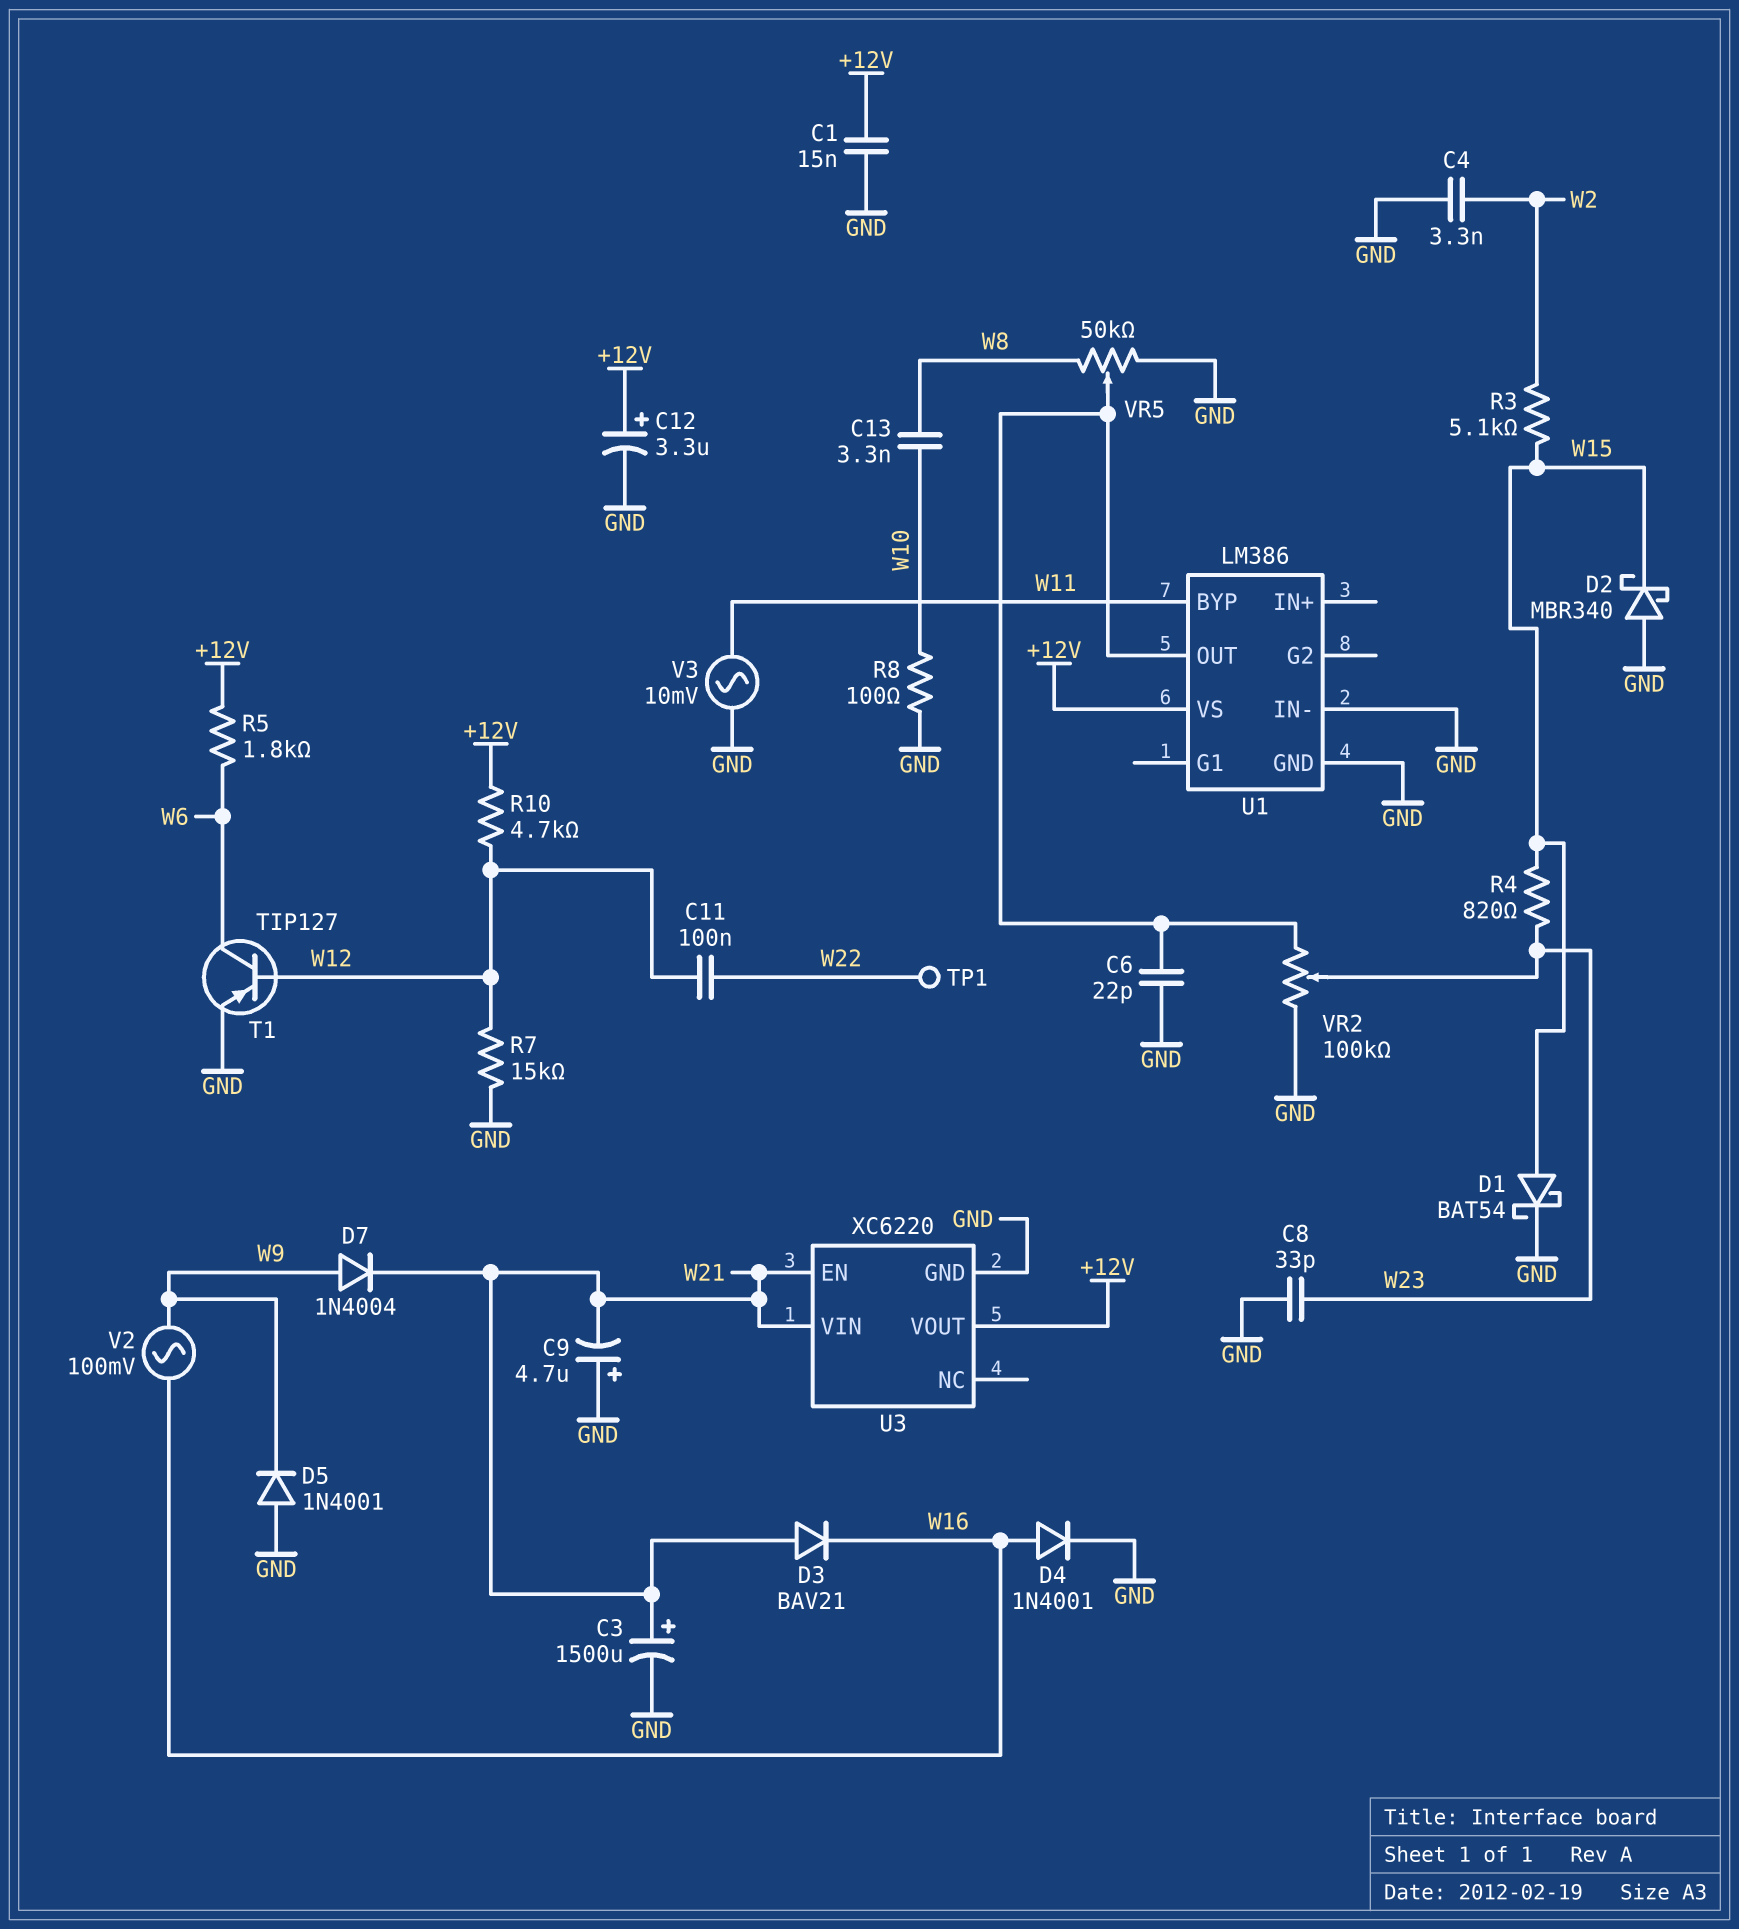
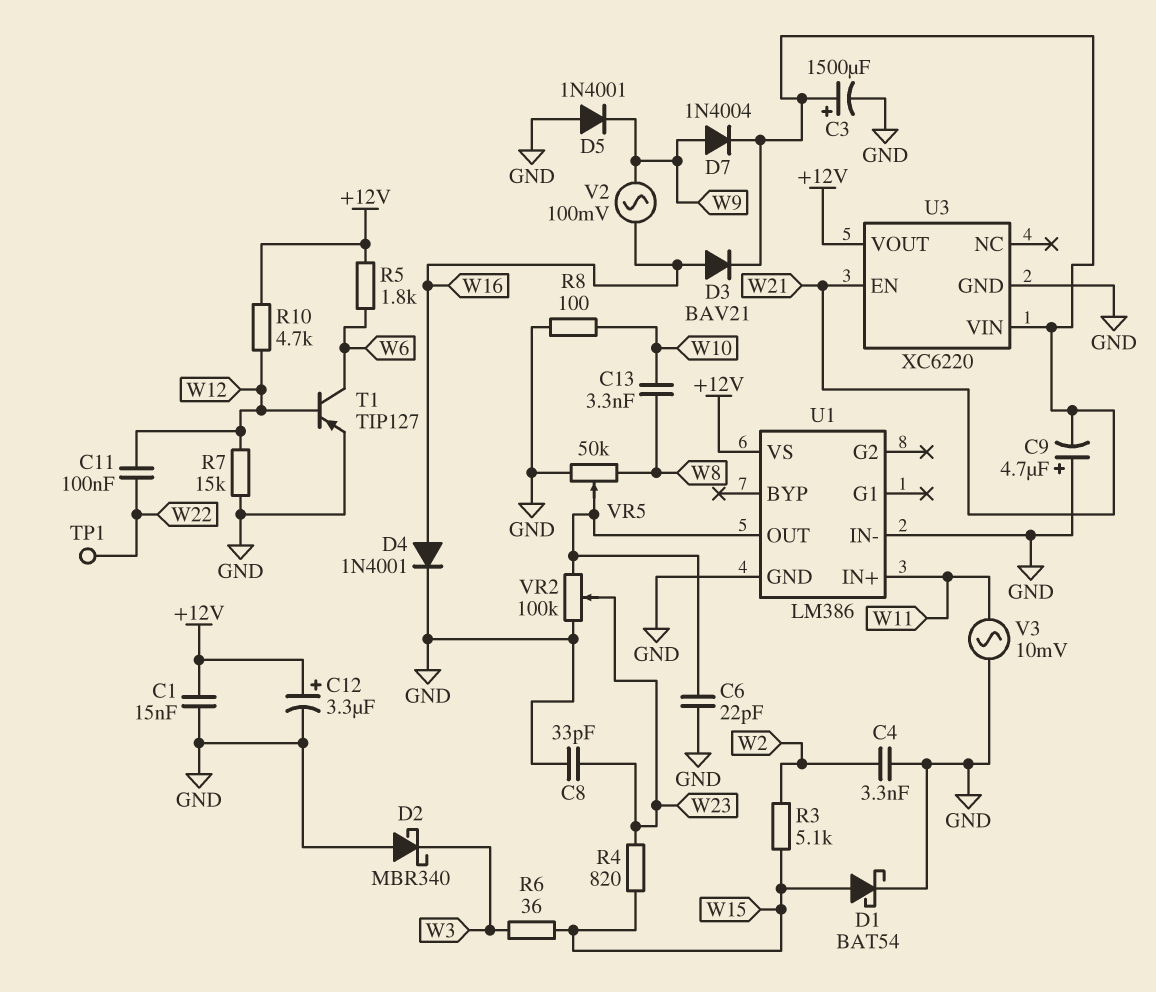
D2: schottky MBR340 (A GND, K W15) -> schottky MBR340 (A GND, K W3)
D3: diode BAV21 (A W21, K W16) -> diode BAV21 (A W16, K W21)
R6: none -> 36 (W3, W15)
U1 pin BYP: W11 -> none
U1 pin IN+: none -> W11

